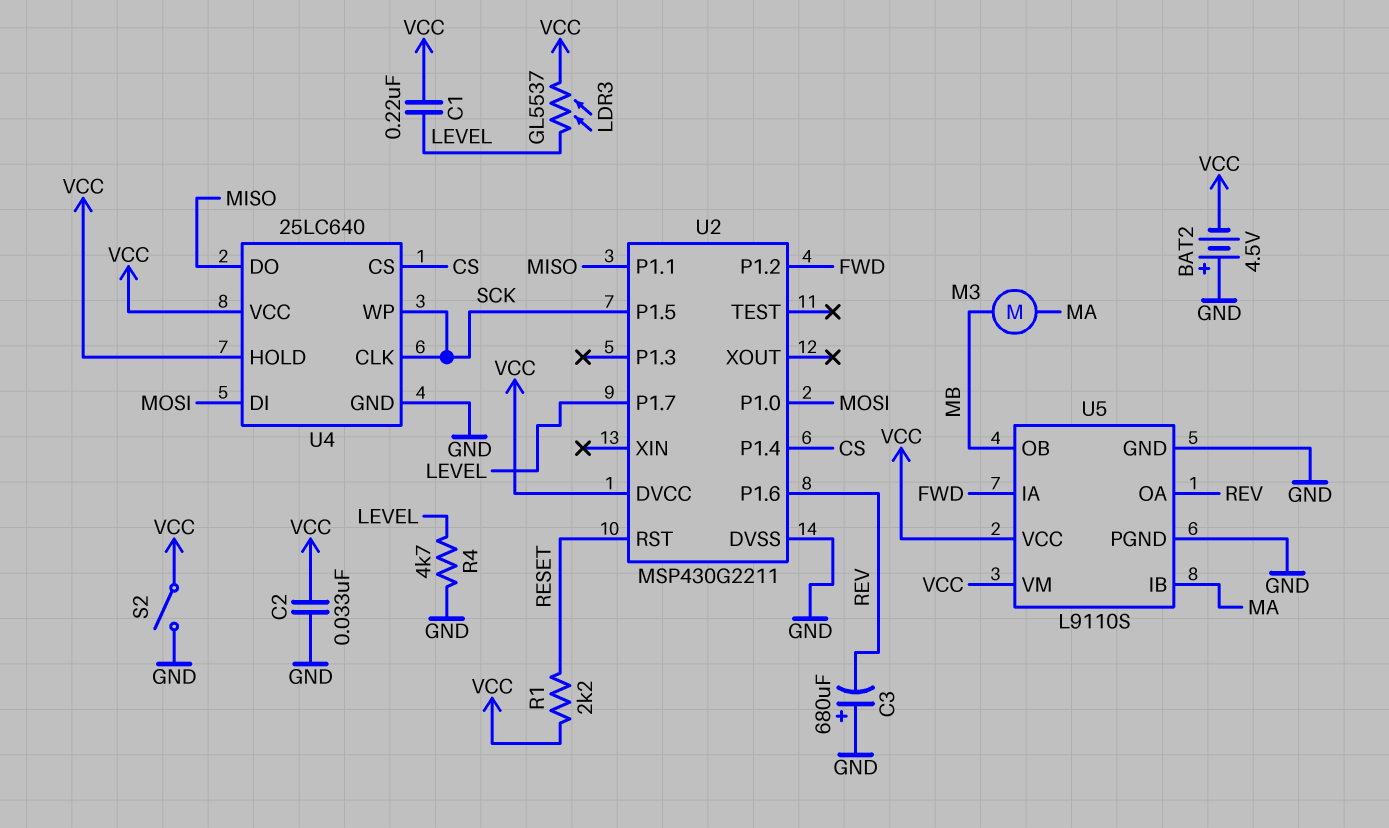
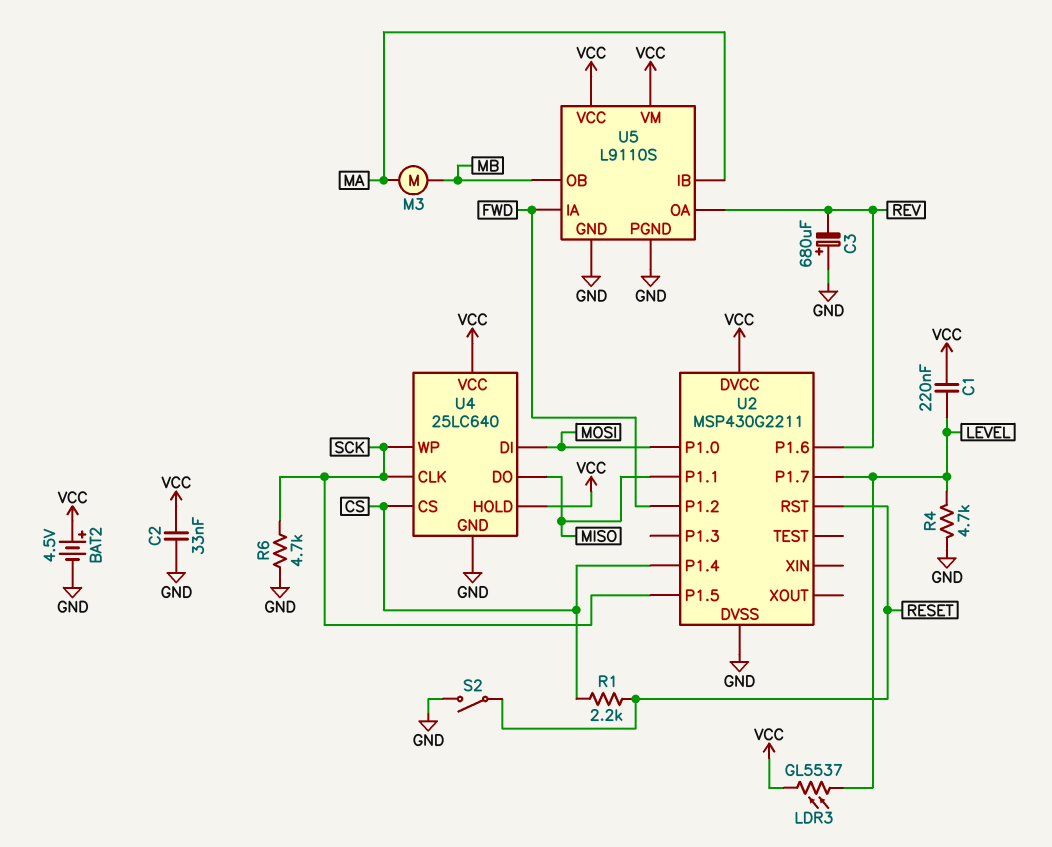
BAT2: 4.5V (plus GND, minus VCC) -> 4.5V (plus VCC, minus GND)
R1: 2.2k (RESET, VCC) -> 2.2k (CS, RESET)
R6: none -> 4.7k (GND, SCK)
S2: switch (GND, VCC) -> switch (GND, RESET)

